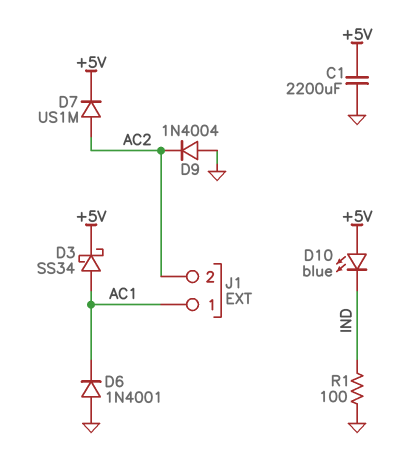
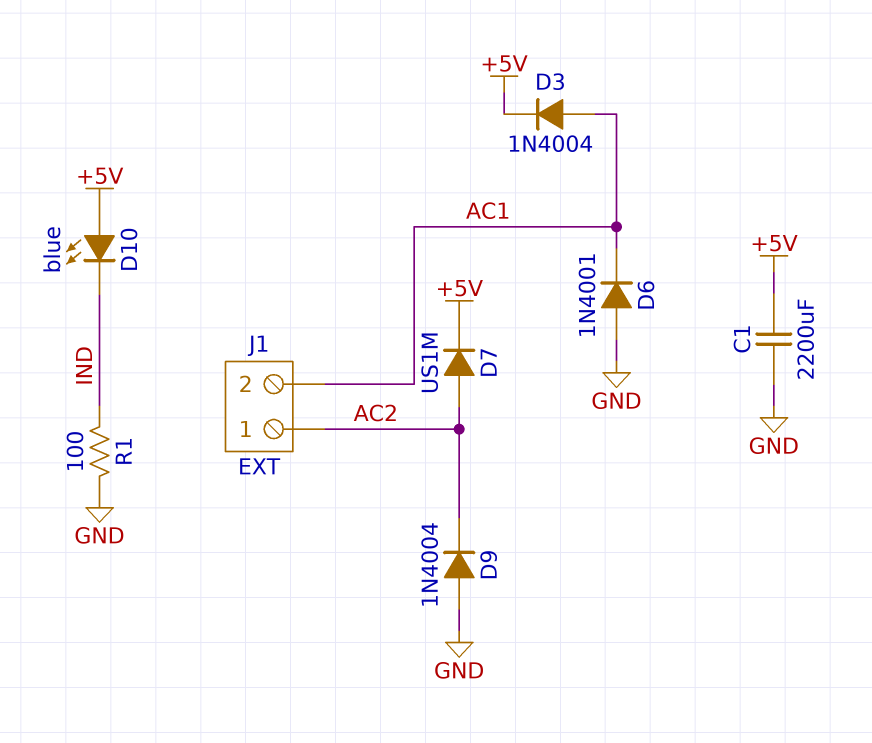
D3: schottky SS34 (A AC1, K +5V) -> diode 1N4004 (A AC1, K +5V)
J1 pin 1: AC1 -> AC2
J1 pin 2: AC2 -> AC1

